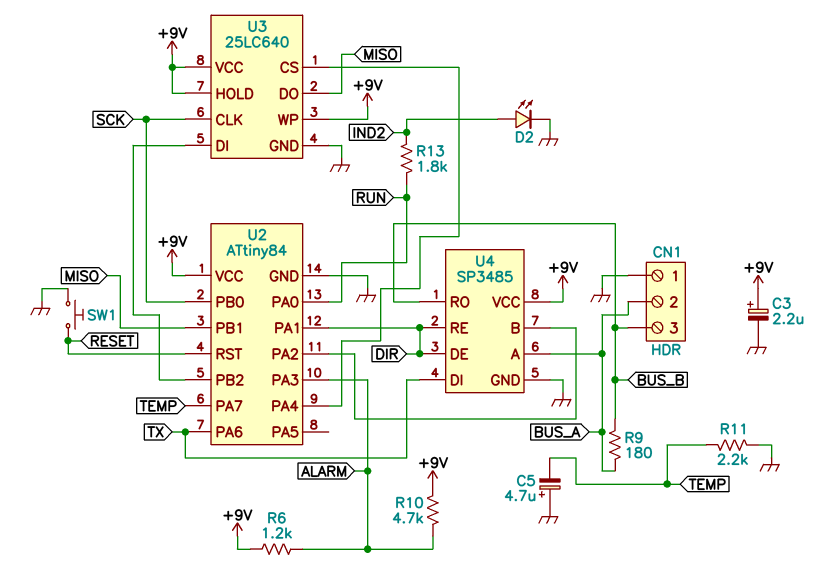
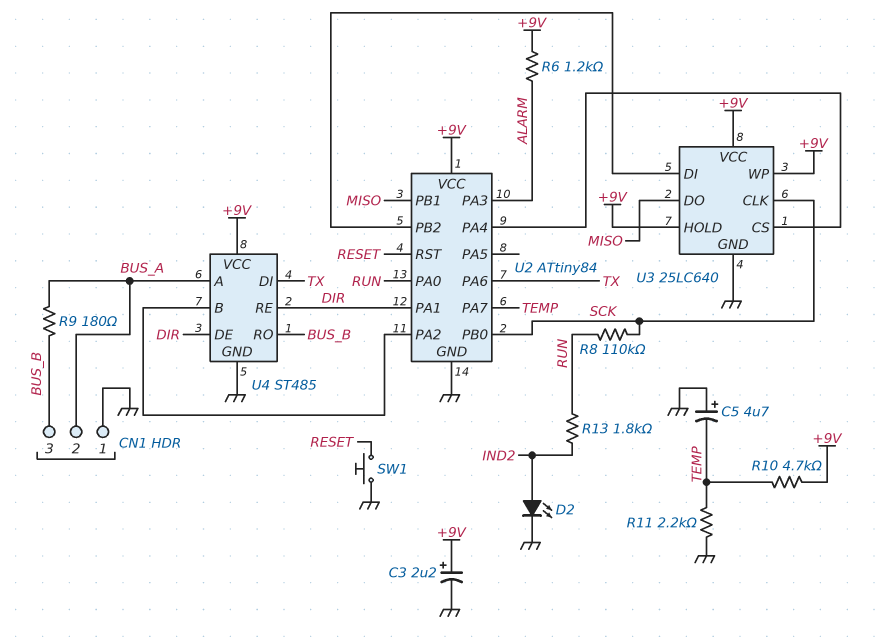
R8: none -> 110k (RUN, SCK)
R10: 4.7k (+9V, ALARM) -> 4.7k (+9V, TEMP)
U4: SP3485 -> ST485

